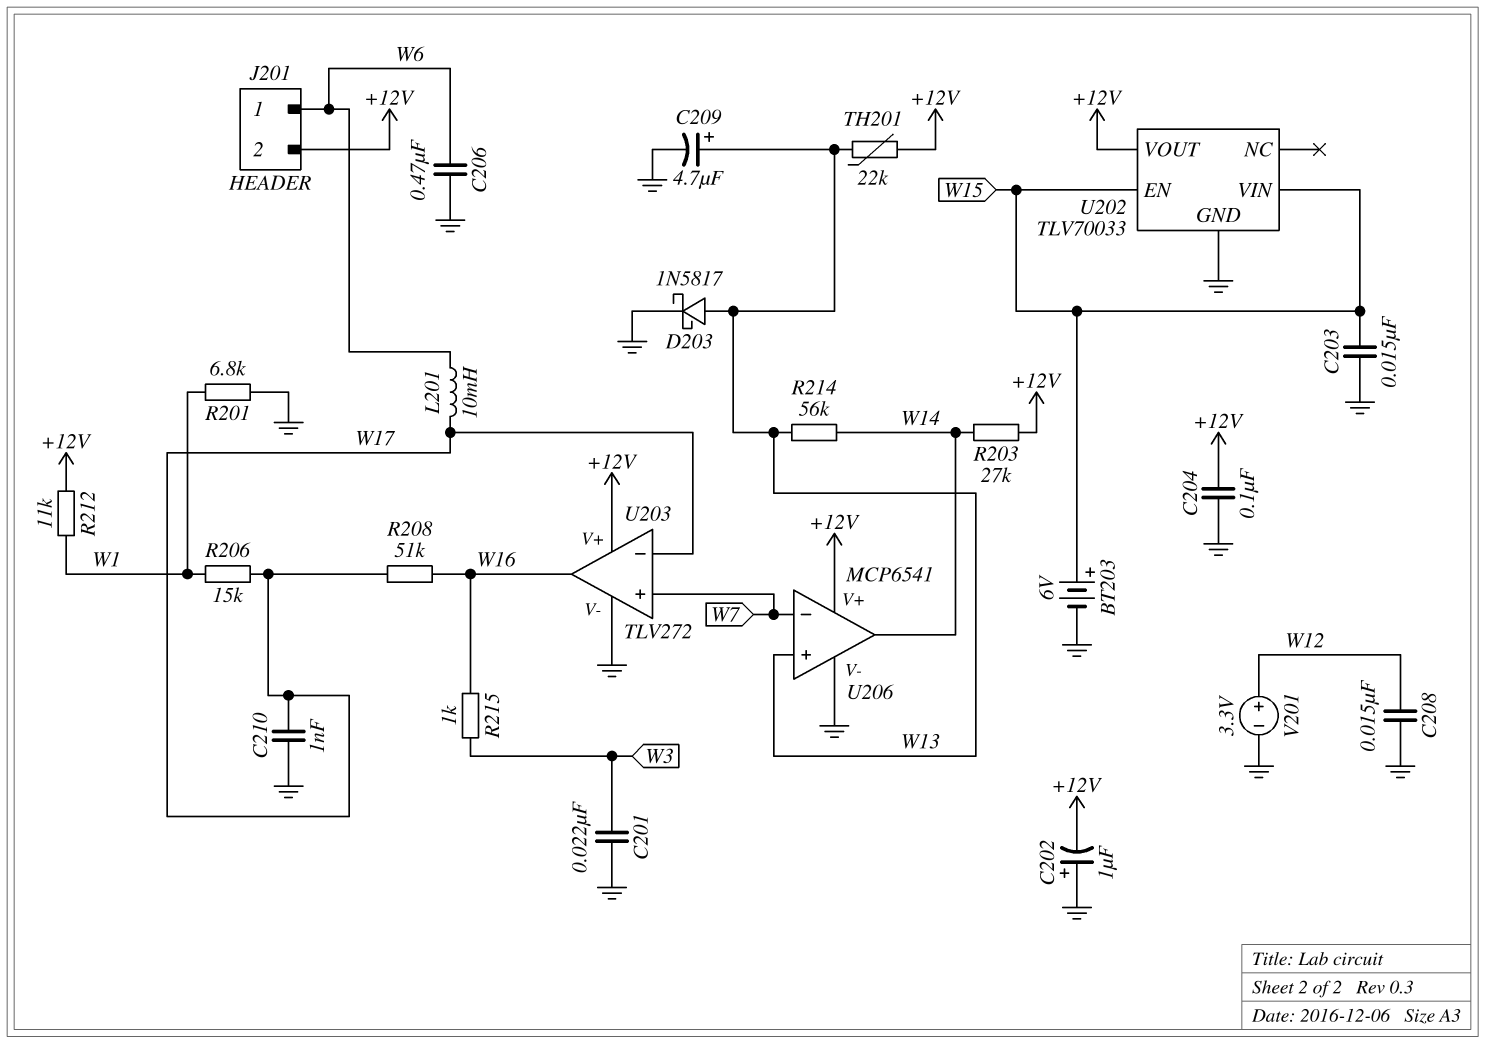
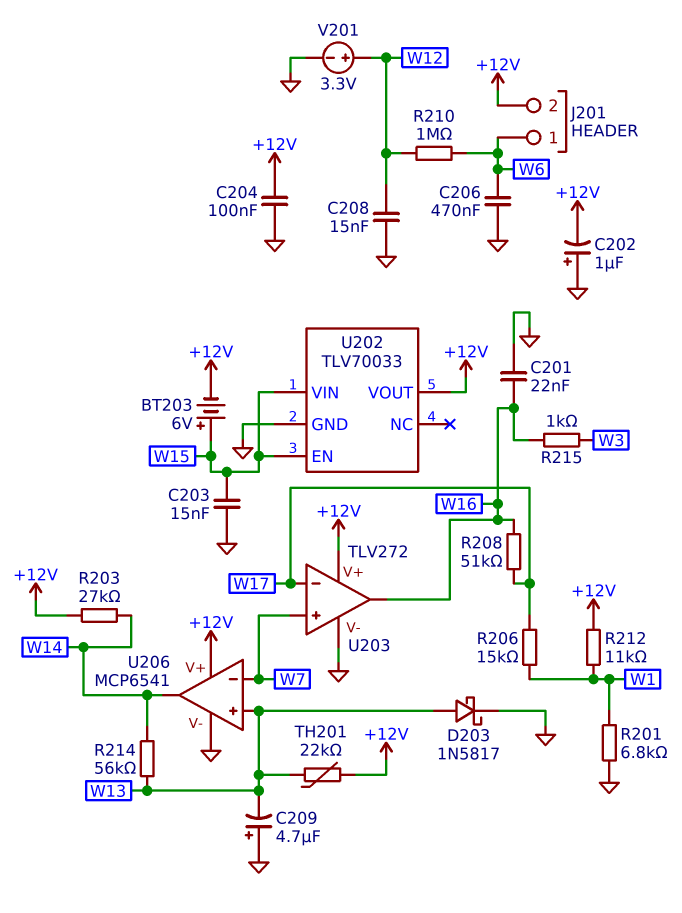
BT203: 6V (plus W15, minus GND) -> 6V (plus W15, minus +12V)
C201: 22nF (GND, W3) -> 22nF (GND, W16)
C209: 4.7uF (plus W13, minus GND) -> 4.7uF (plus GND, minus W13)
C210: 1nF (GND, W17) -> none
L201: 10mH (W6, W17) -> none
R210: none -> 1M (W6, W12)

